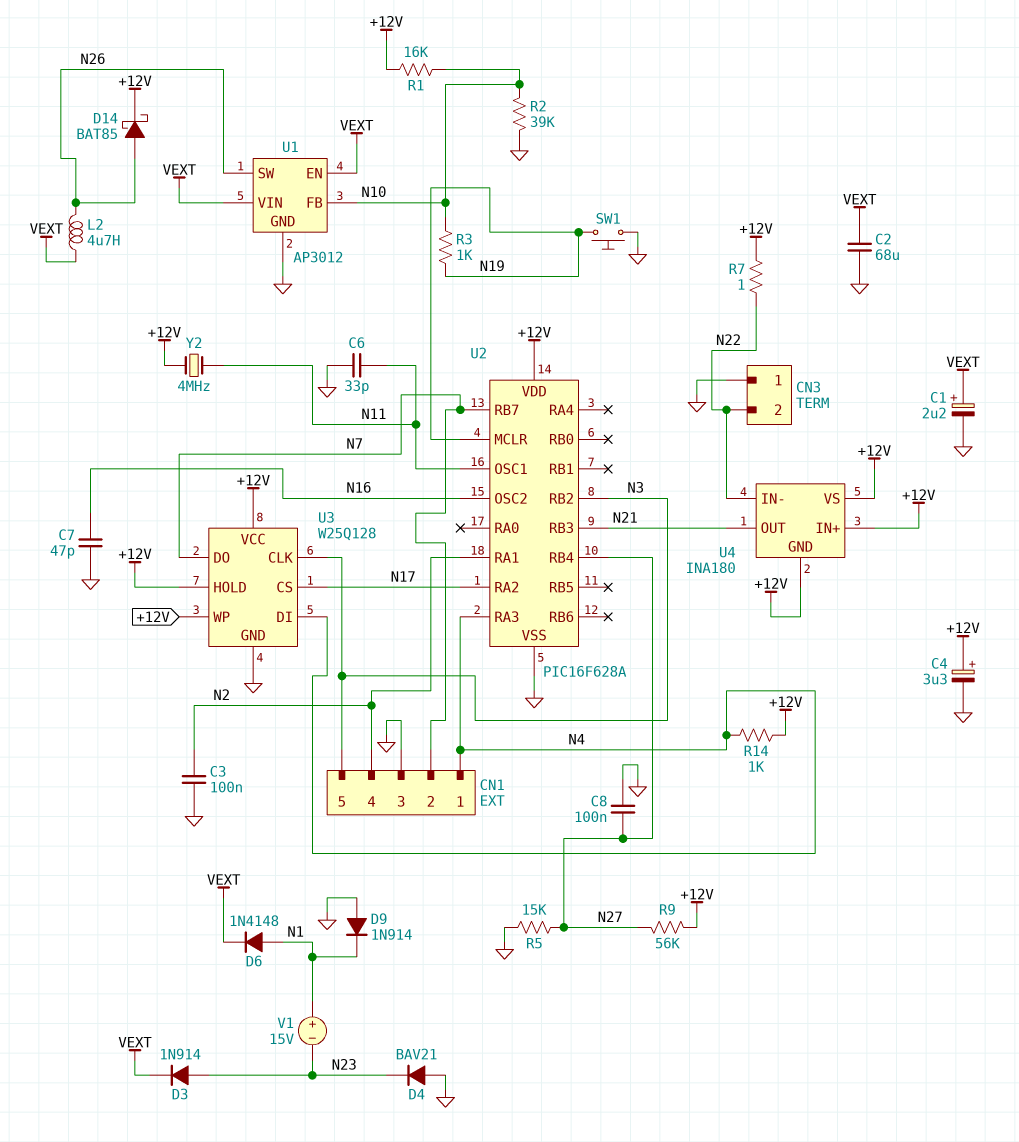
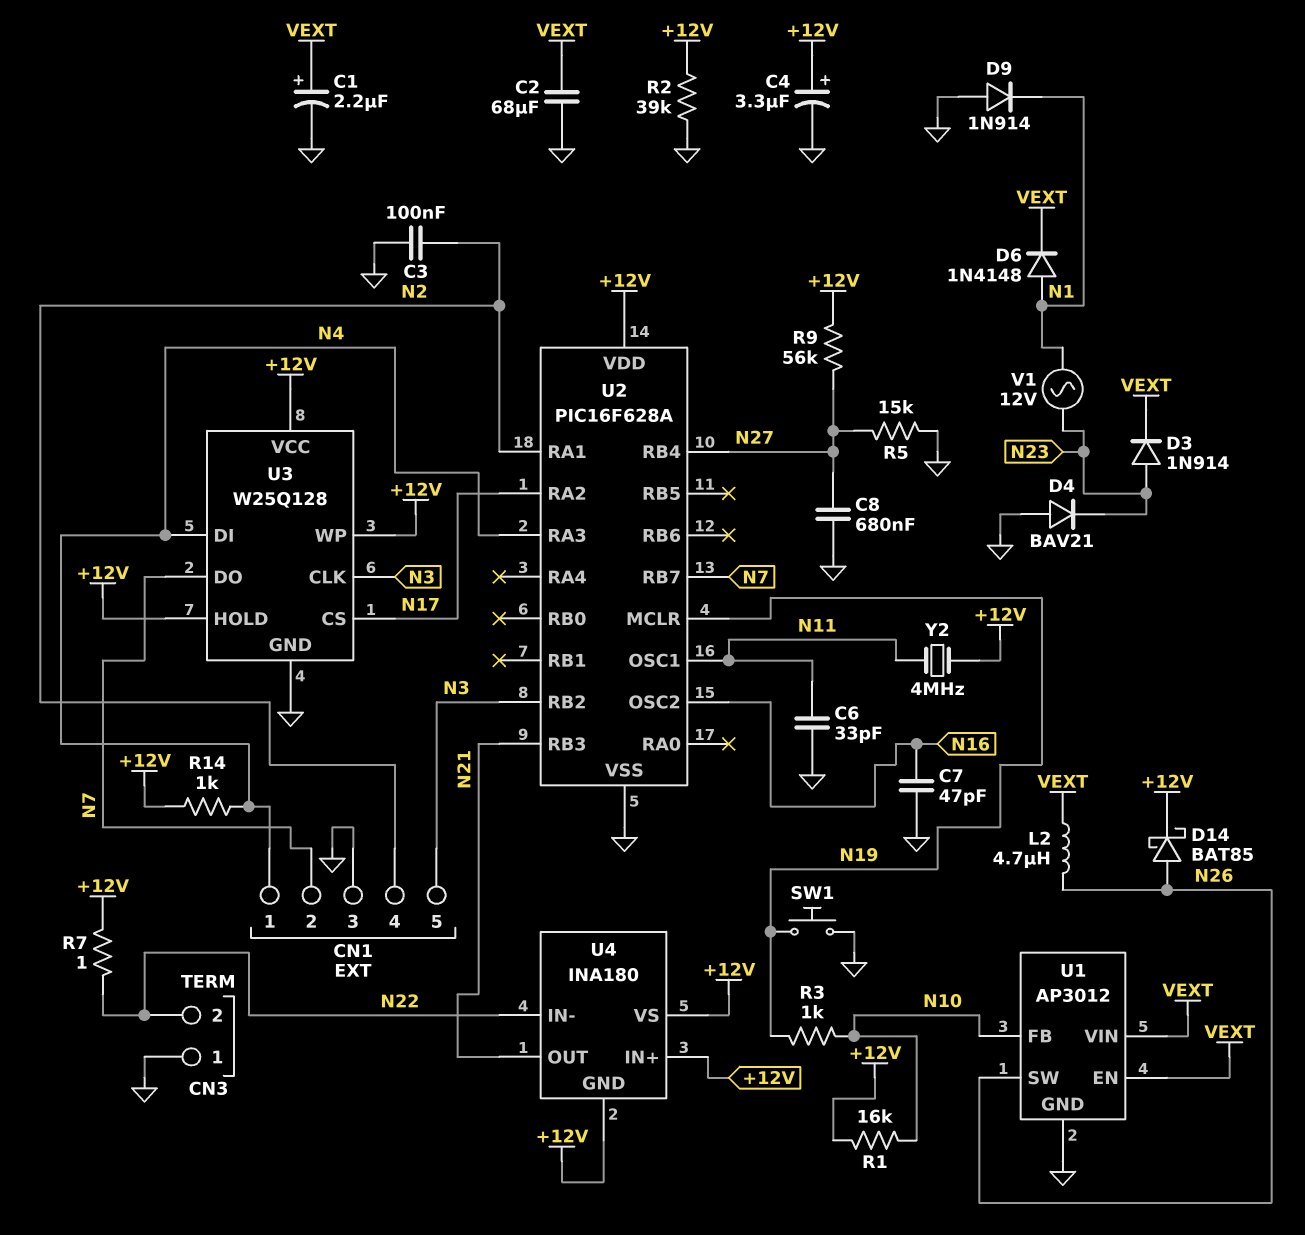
C8: 100nF (GND, N27) -> 680nF (GND, N27)
R2: 39k (GND, N10) -> 39k (+12V, GND)
V1: 15V (plus N1, minus N23) -> AC 12V (N1, N23)

